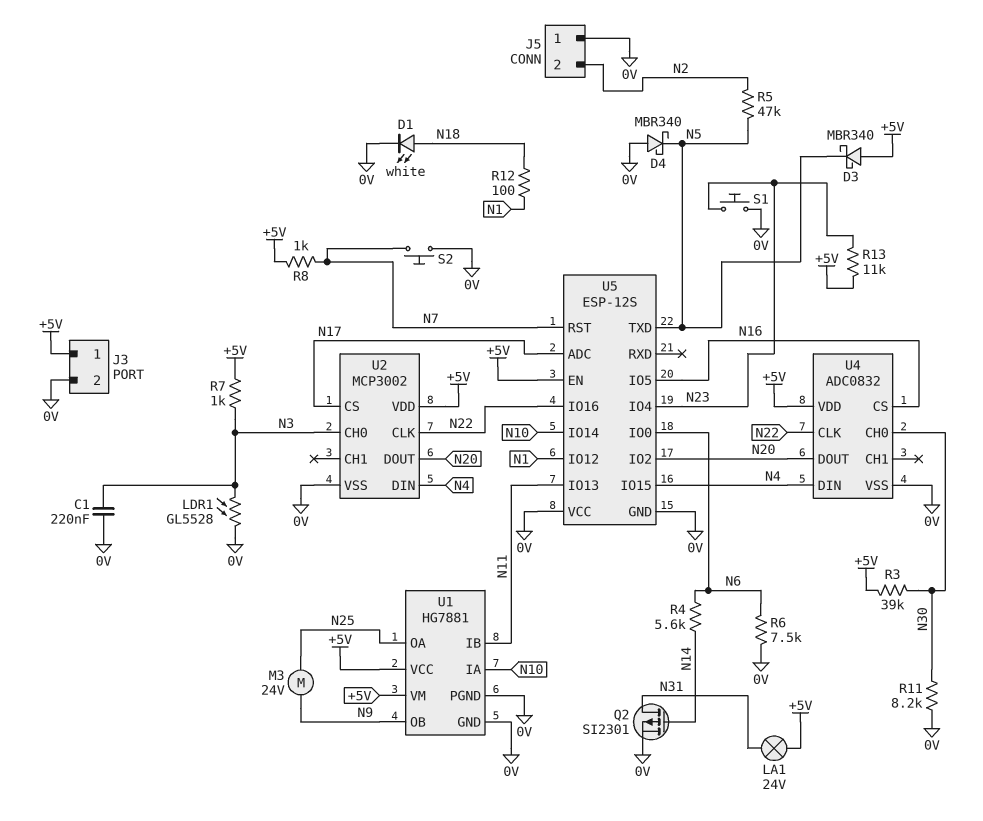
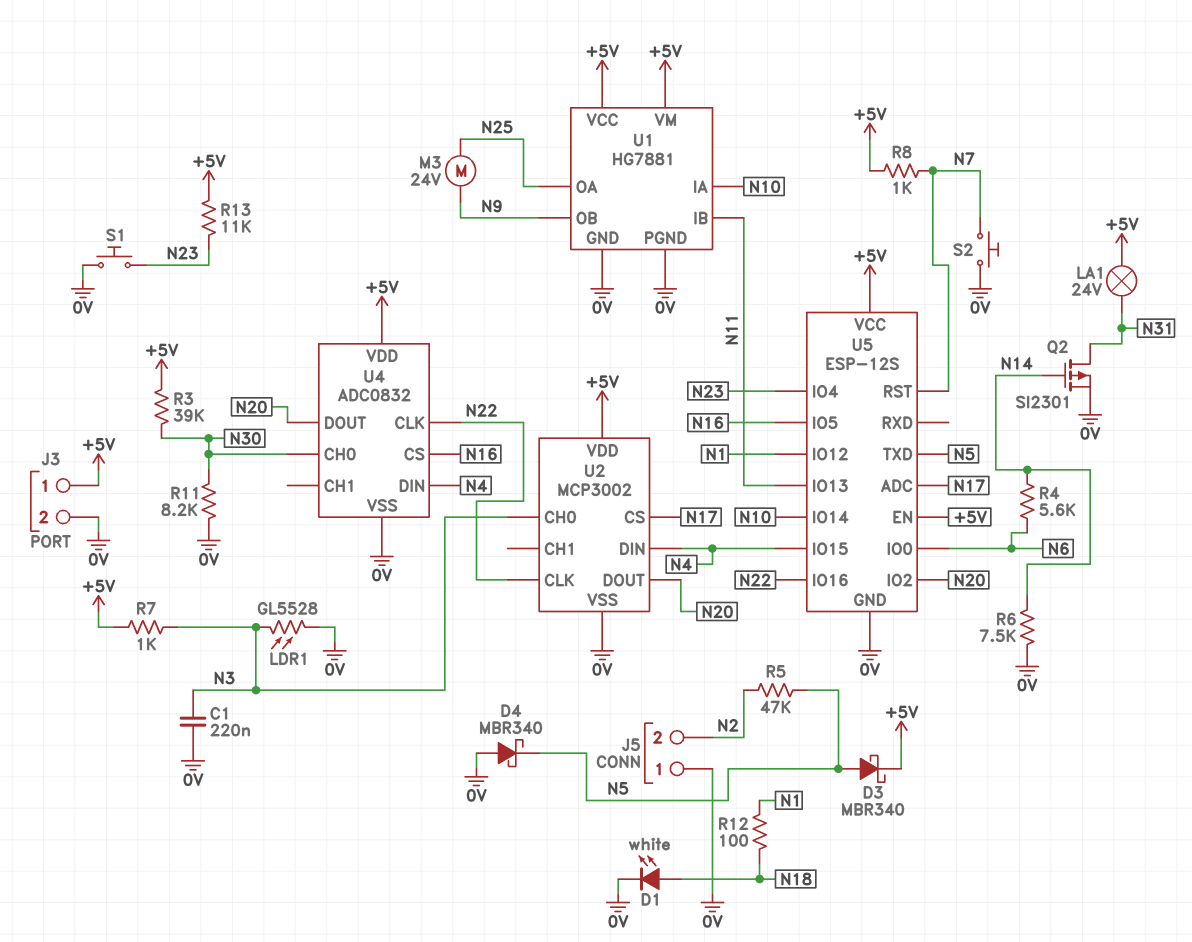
D3: schottky MBR340 (A +5V, K N5) -> schottky MBR340 (A N5, K +5V)
R6: 7.5k (0V, N6) -> 7.5k (0V, N14)
U5 pin VCC: 0V -> +5V

